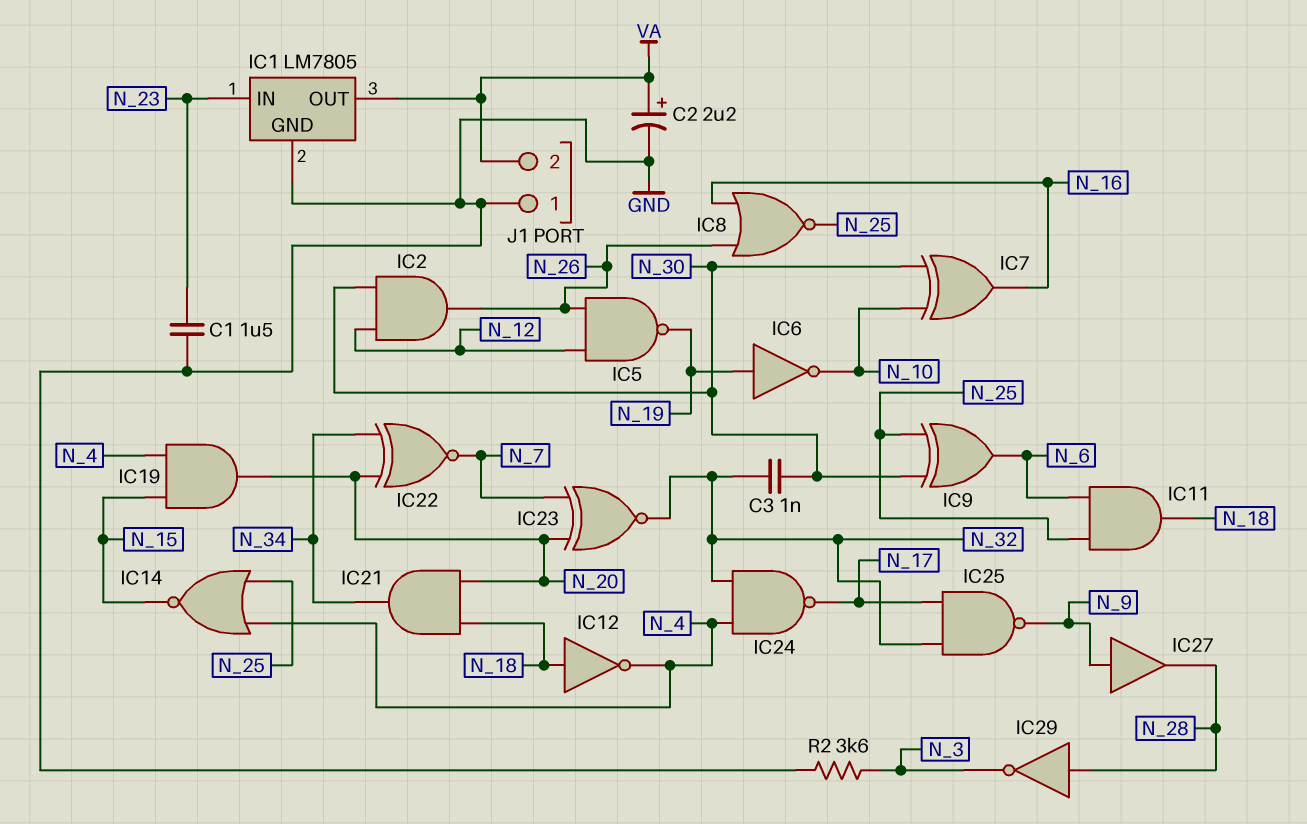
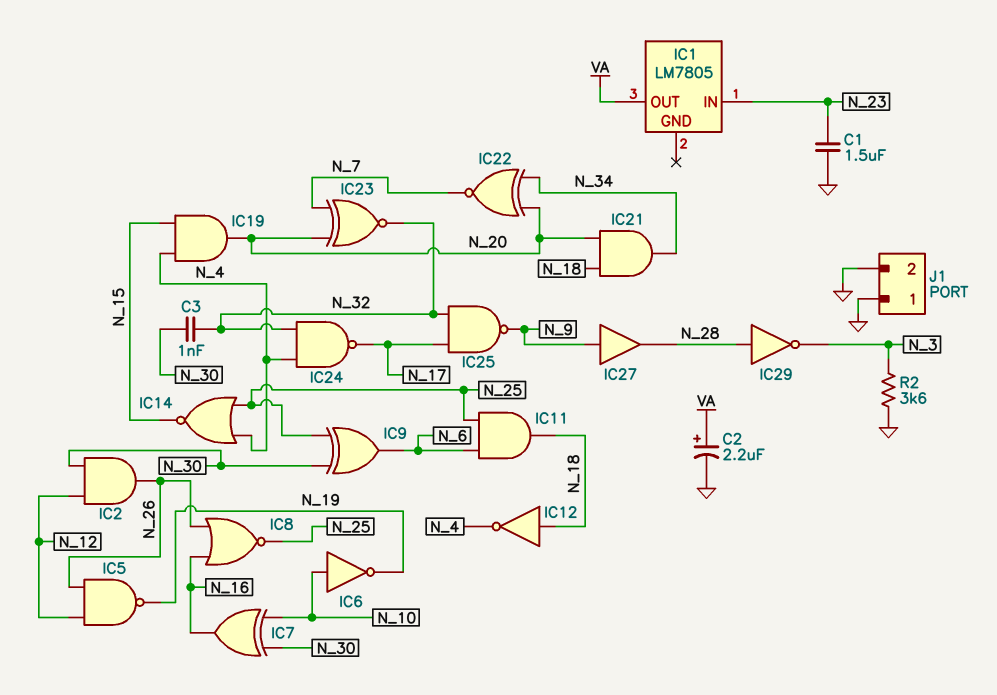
IC1 pin GND: GND -> none
IC6: NOT (in N_19, out N_10) -> NOT (in N_10, out N_19)
J1 pin 2: VA -> GND

